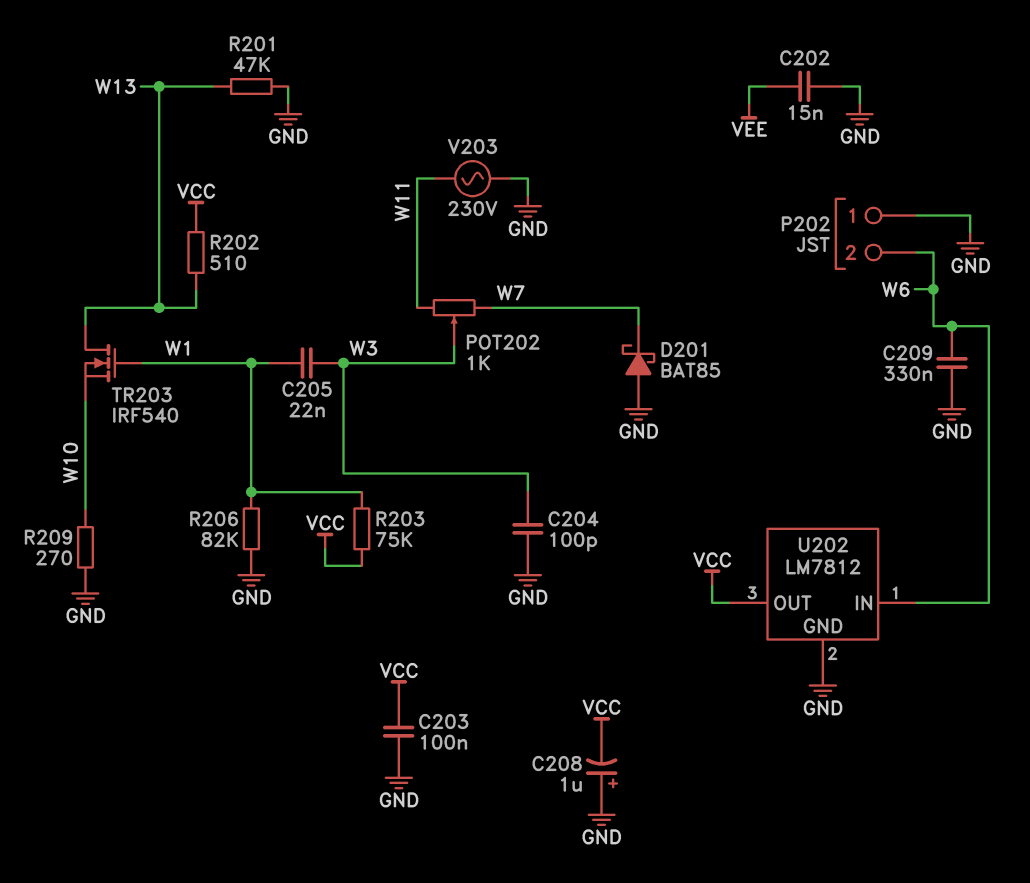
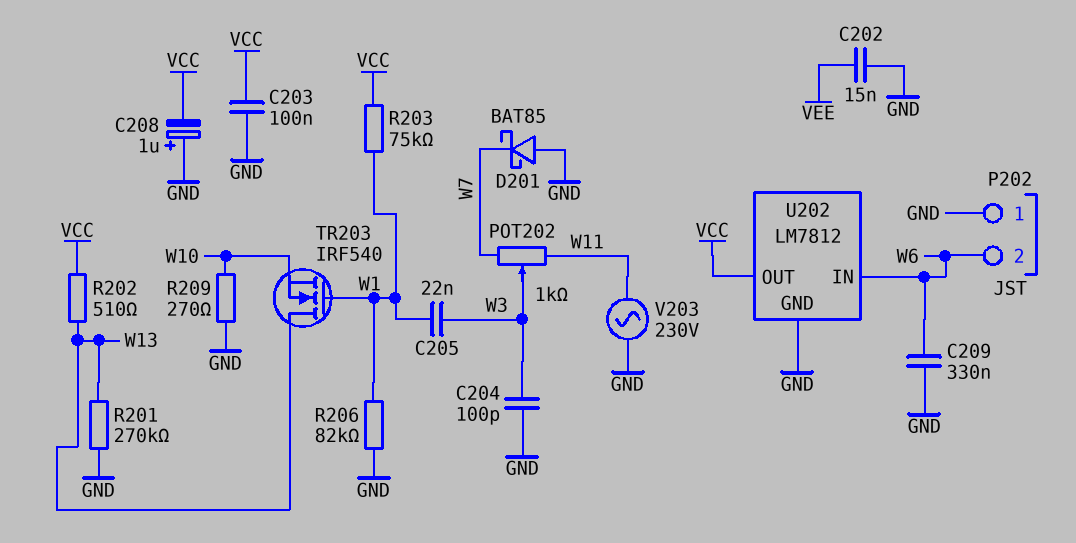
R201: 47k (GND, W13) -> 270k (GND, W13)

